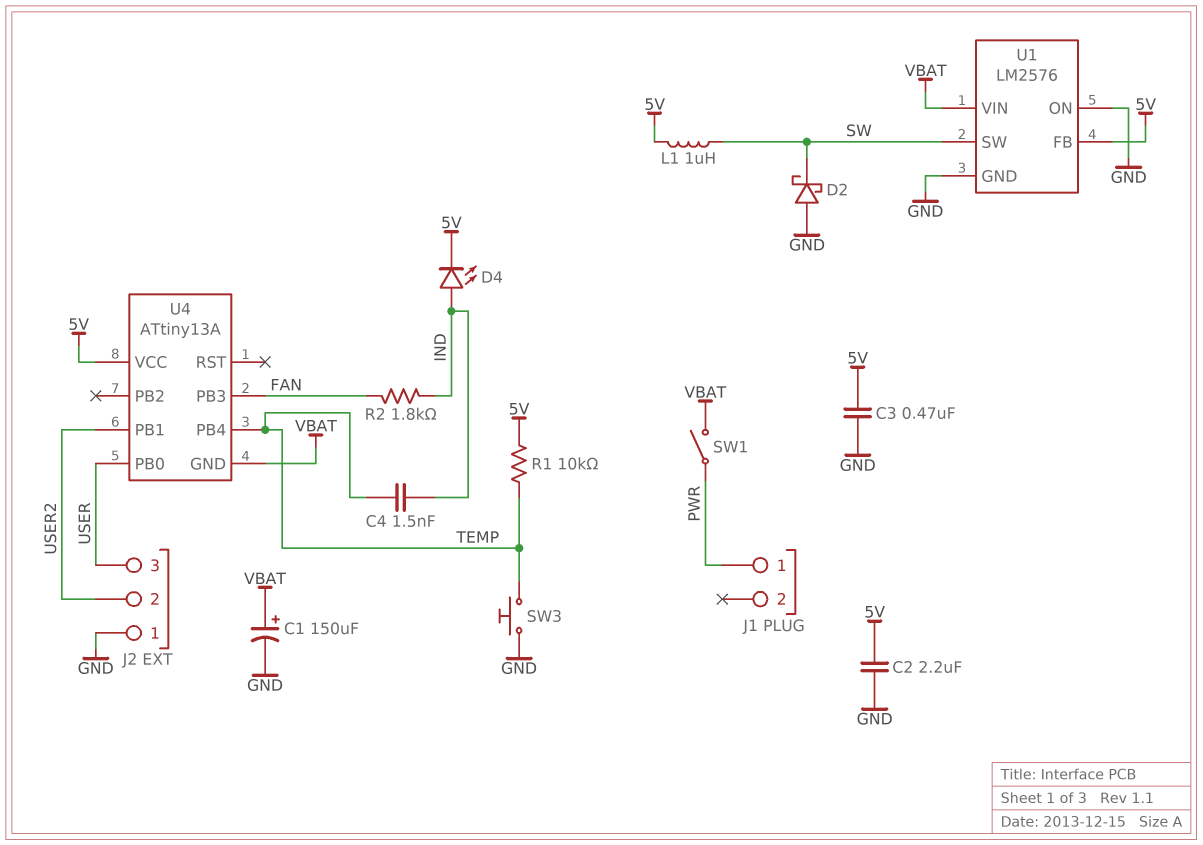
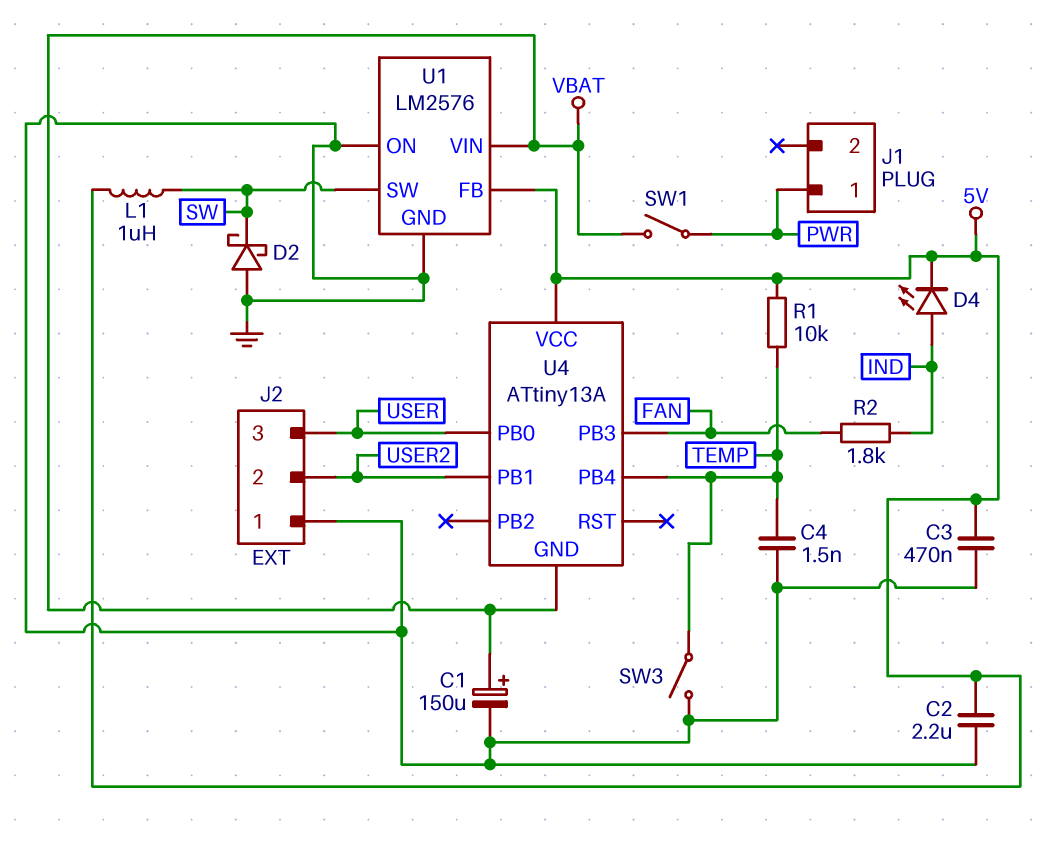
C4: 1.5nF (IND, TEMP) -> 1.5nF (GND, TEMP)
SW3: button (GND, TEMP) -> switch (GND, TEMP)

